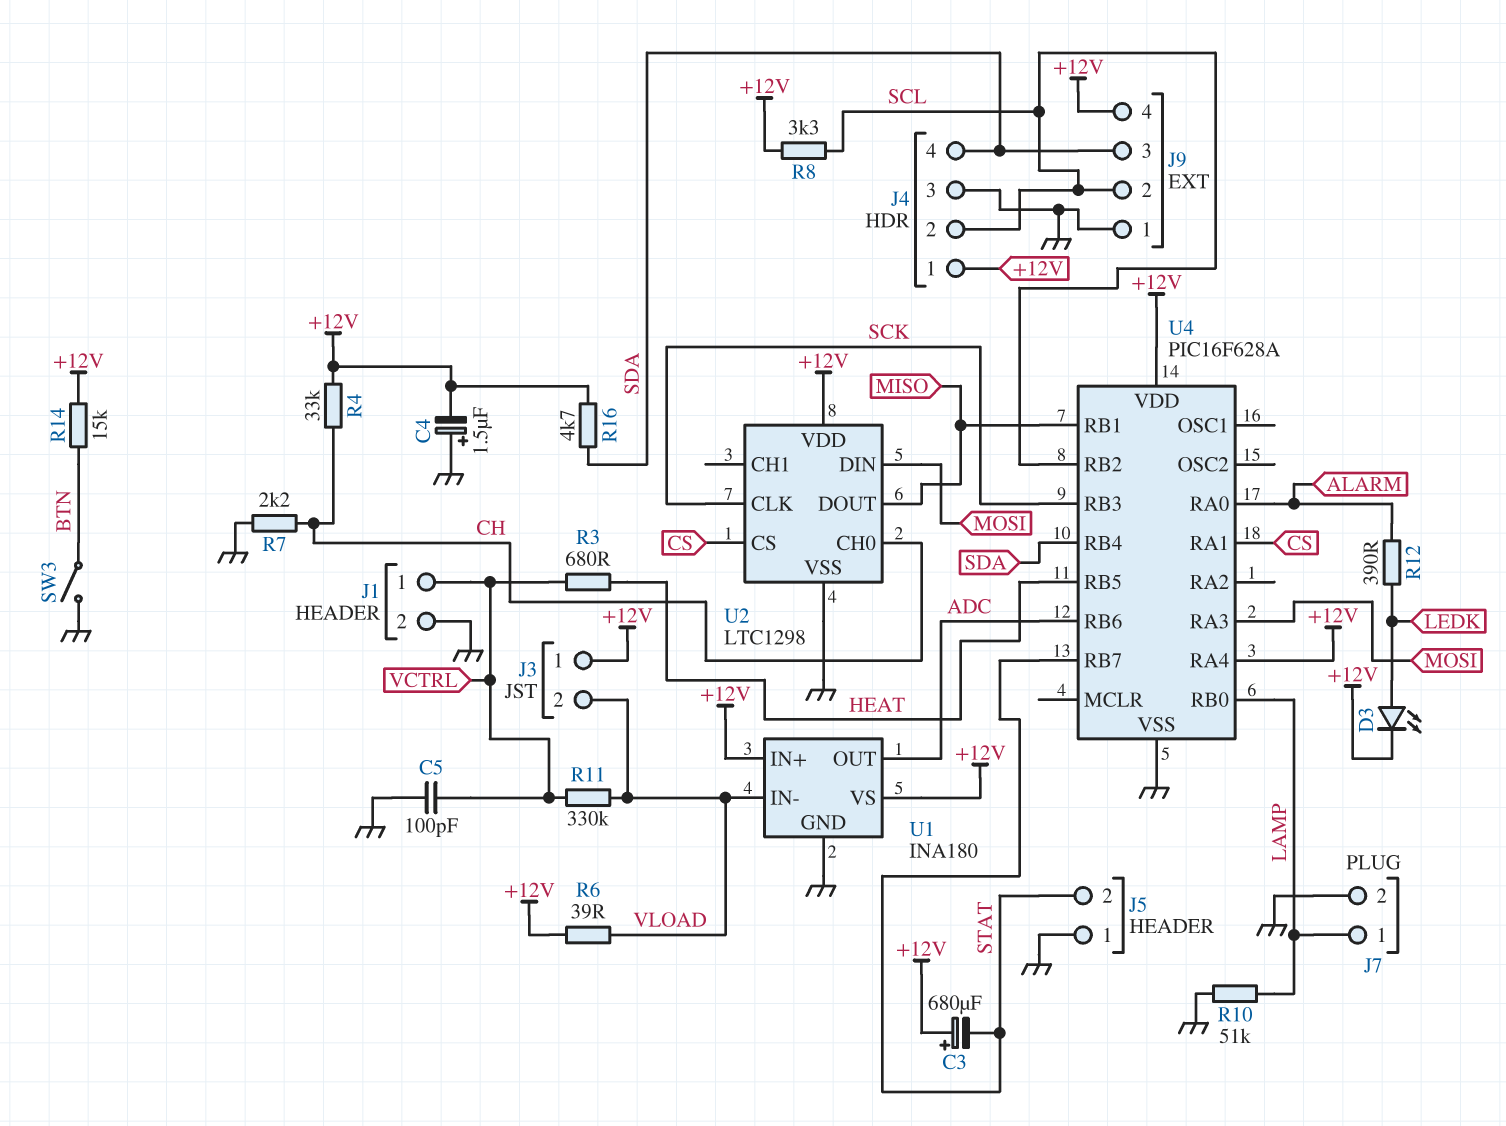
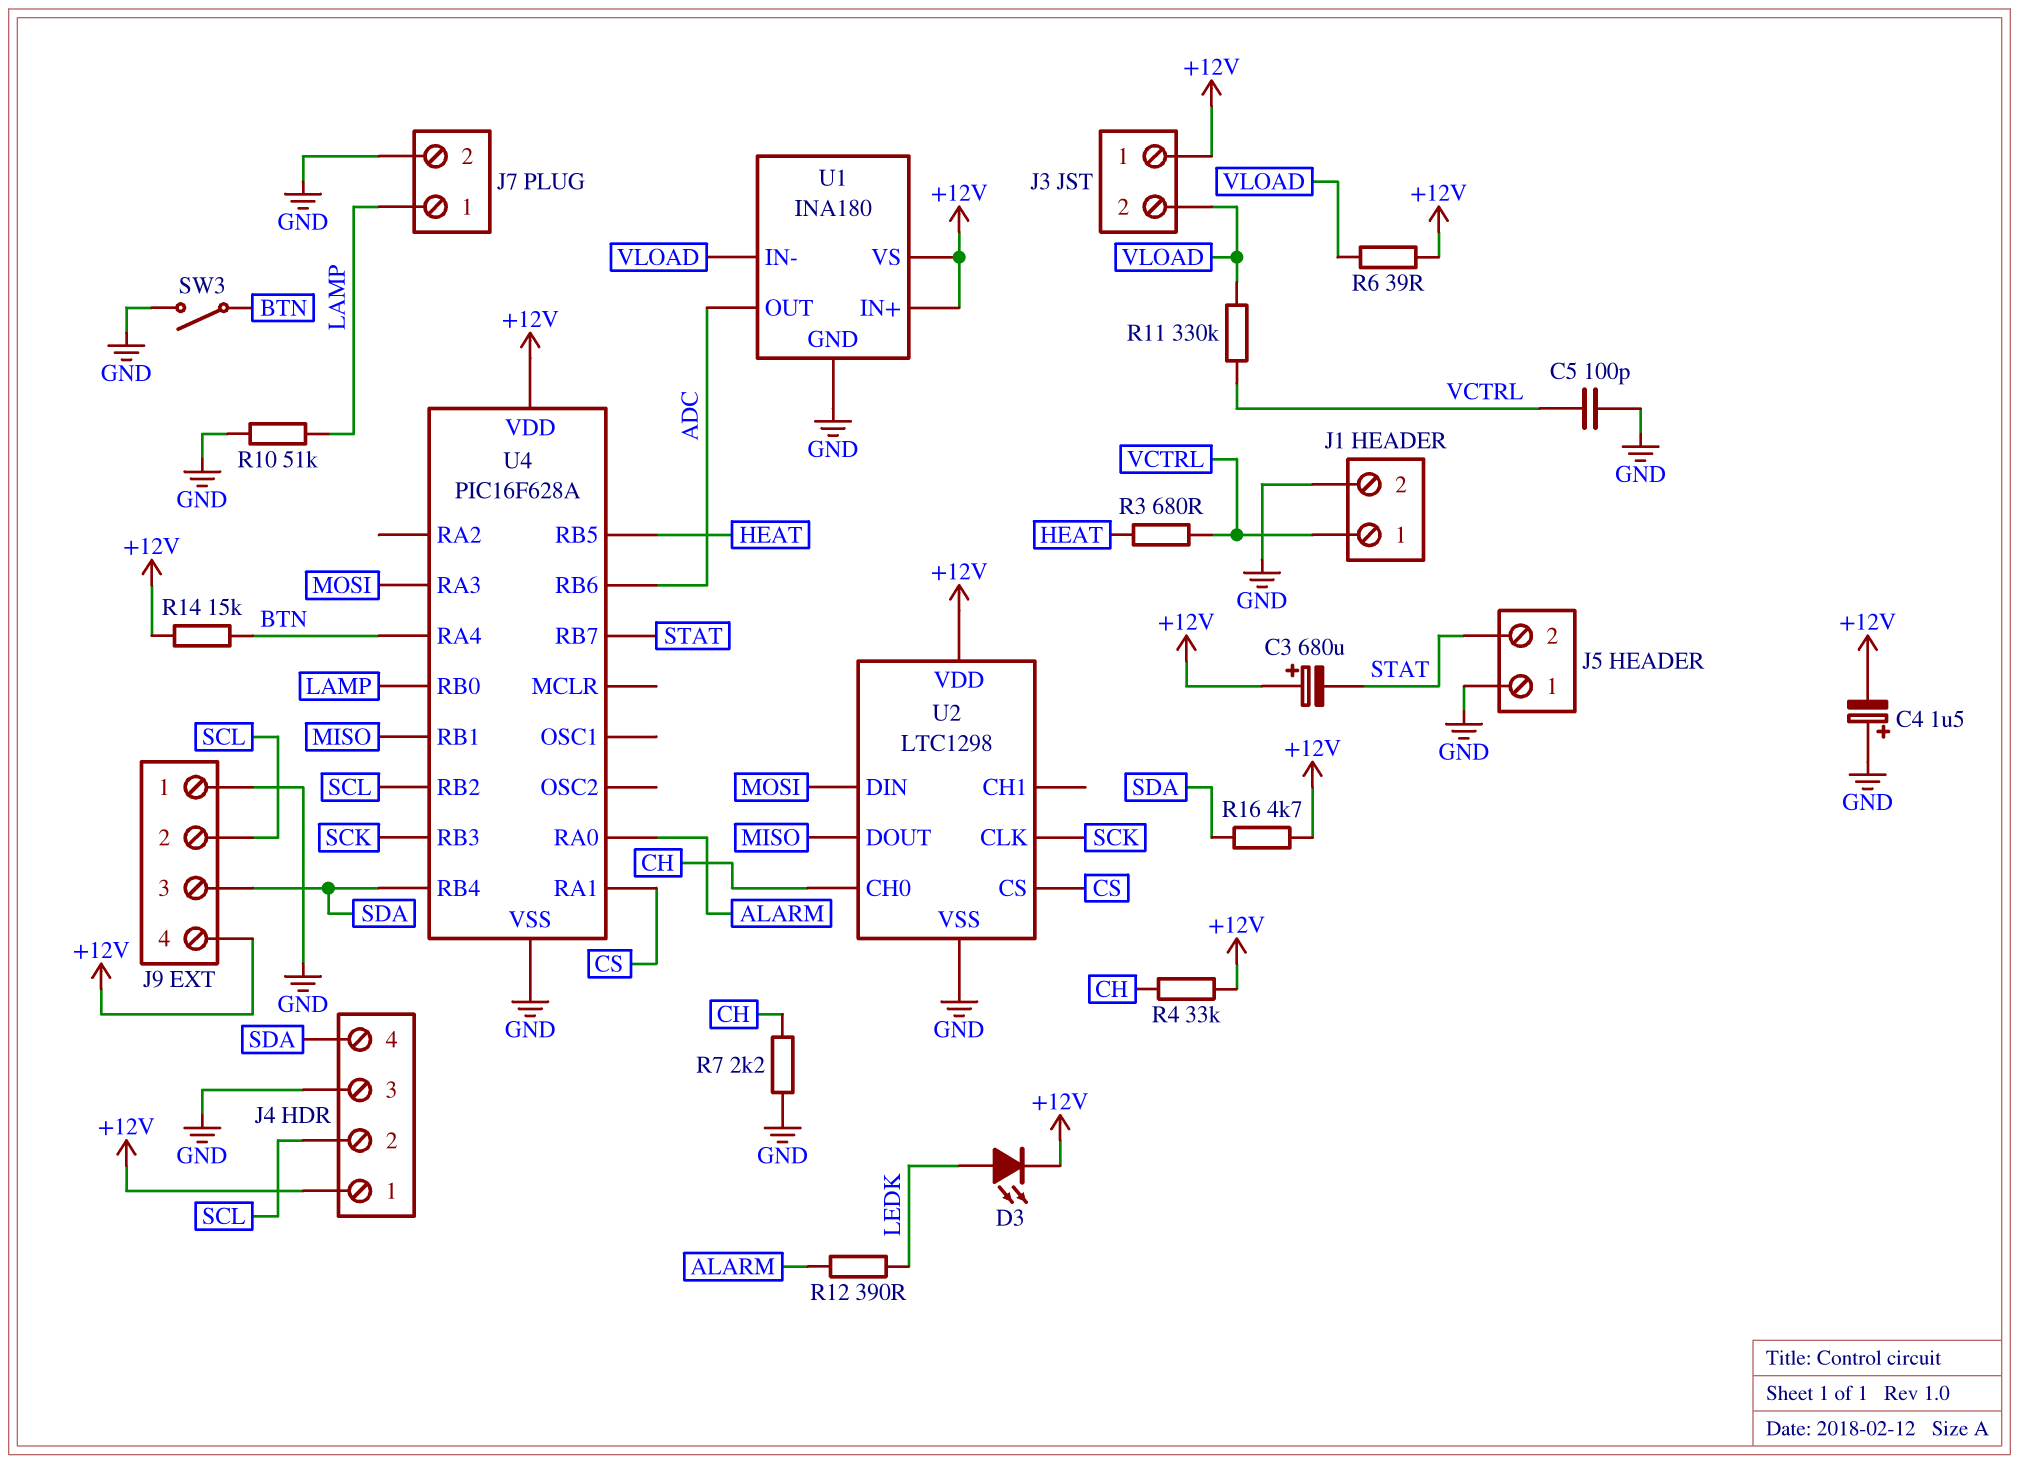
R8: 3.3k (+12V, SCL) -> none
U4 pin RA4: +12V -> BTN

